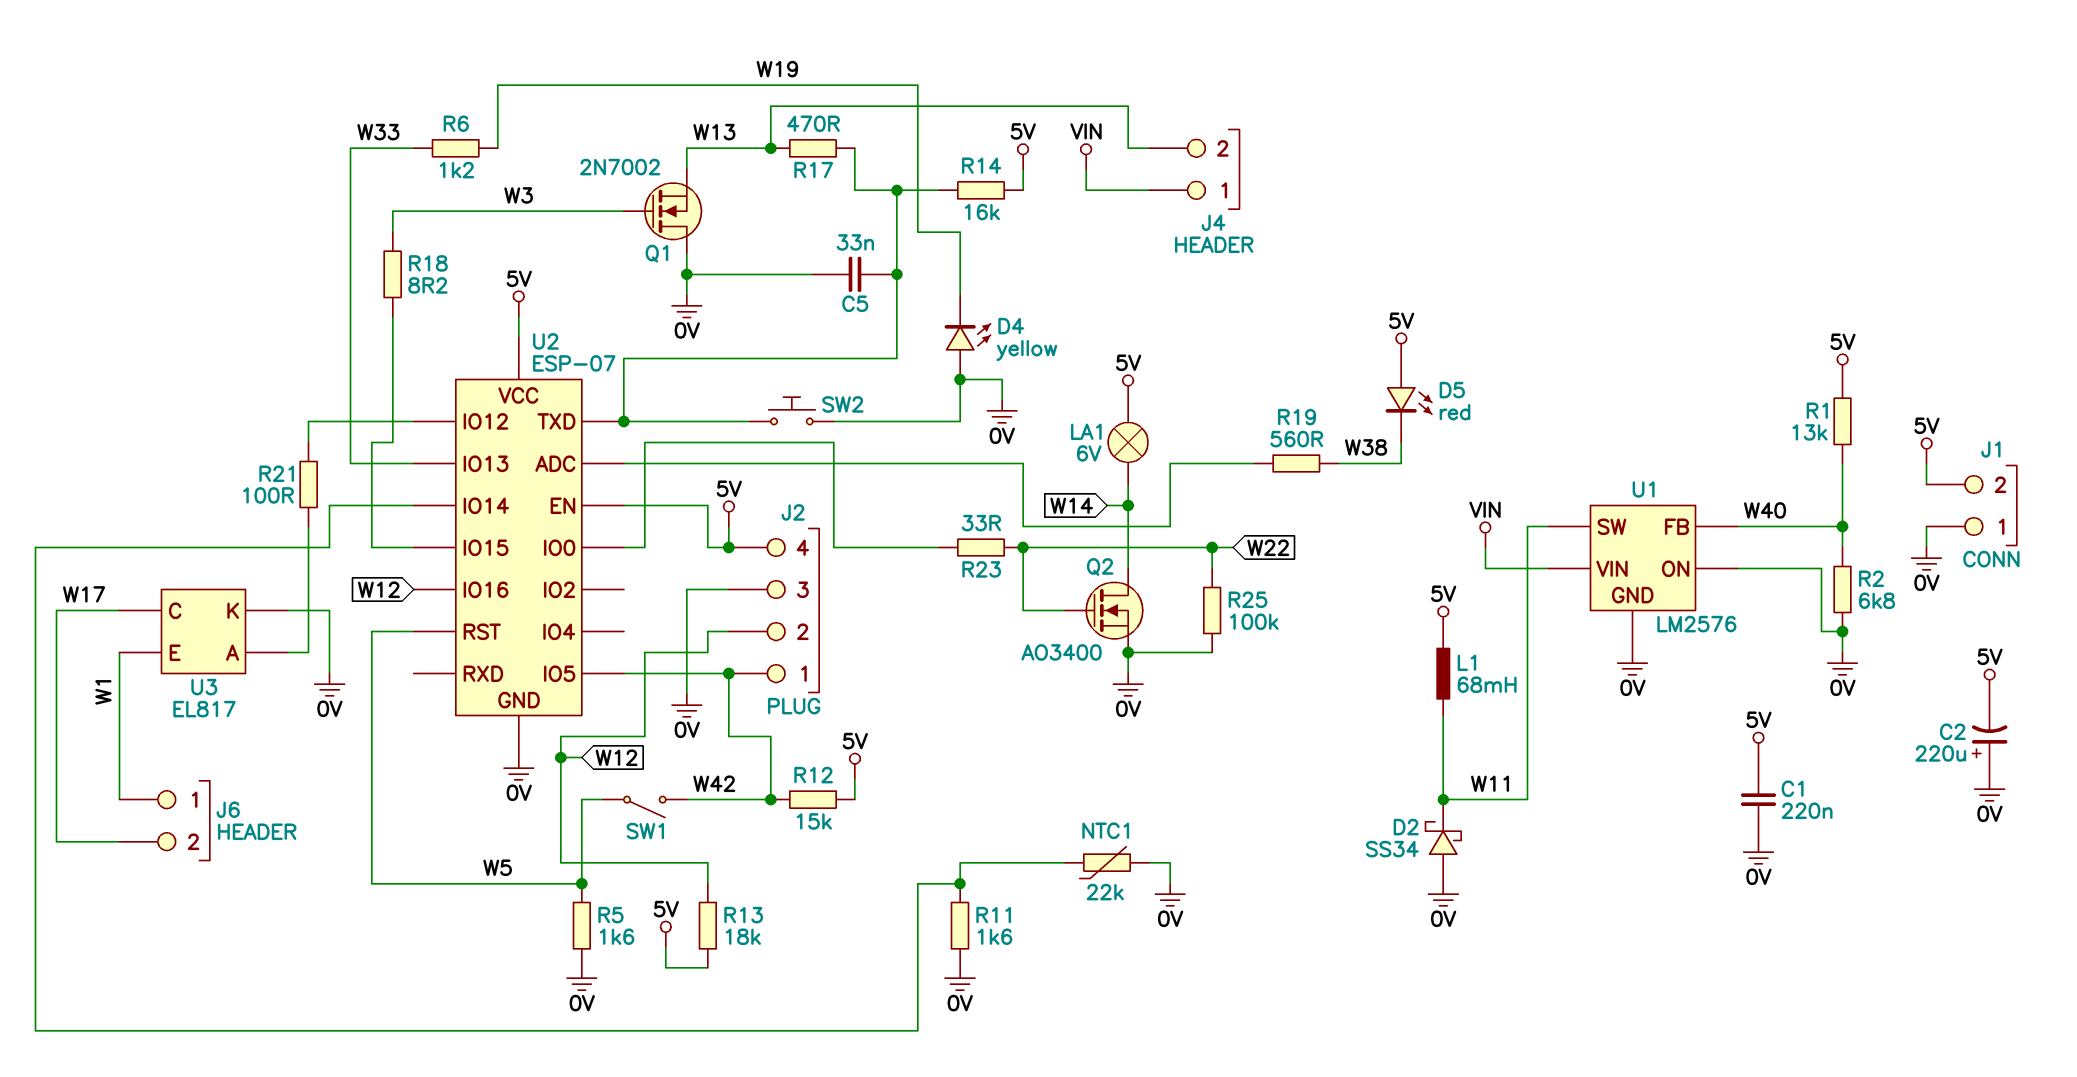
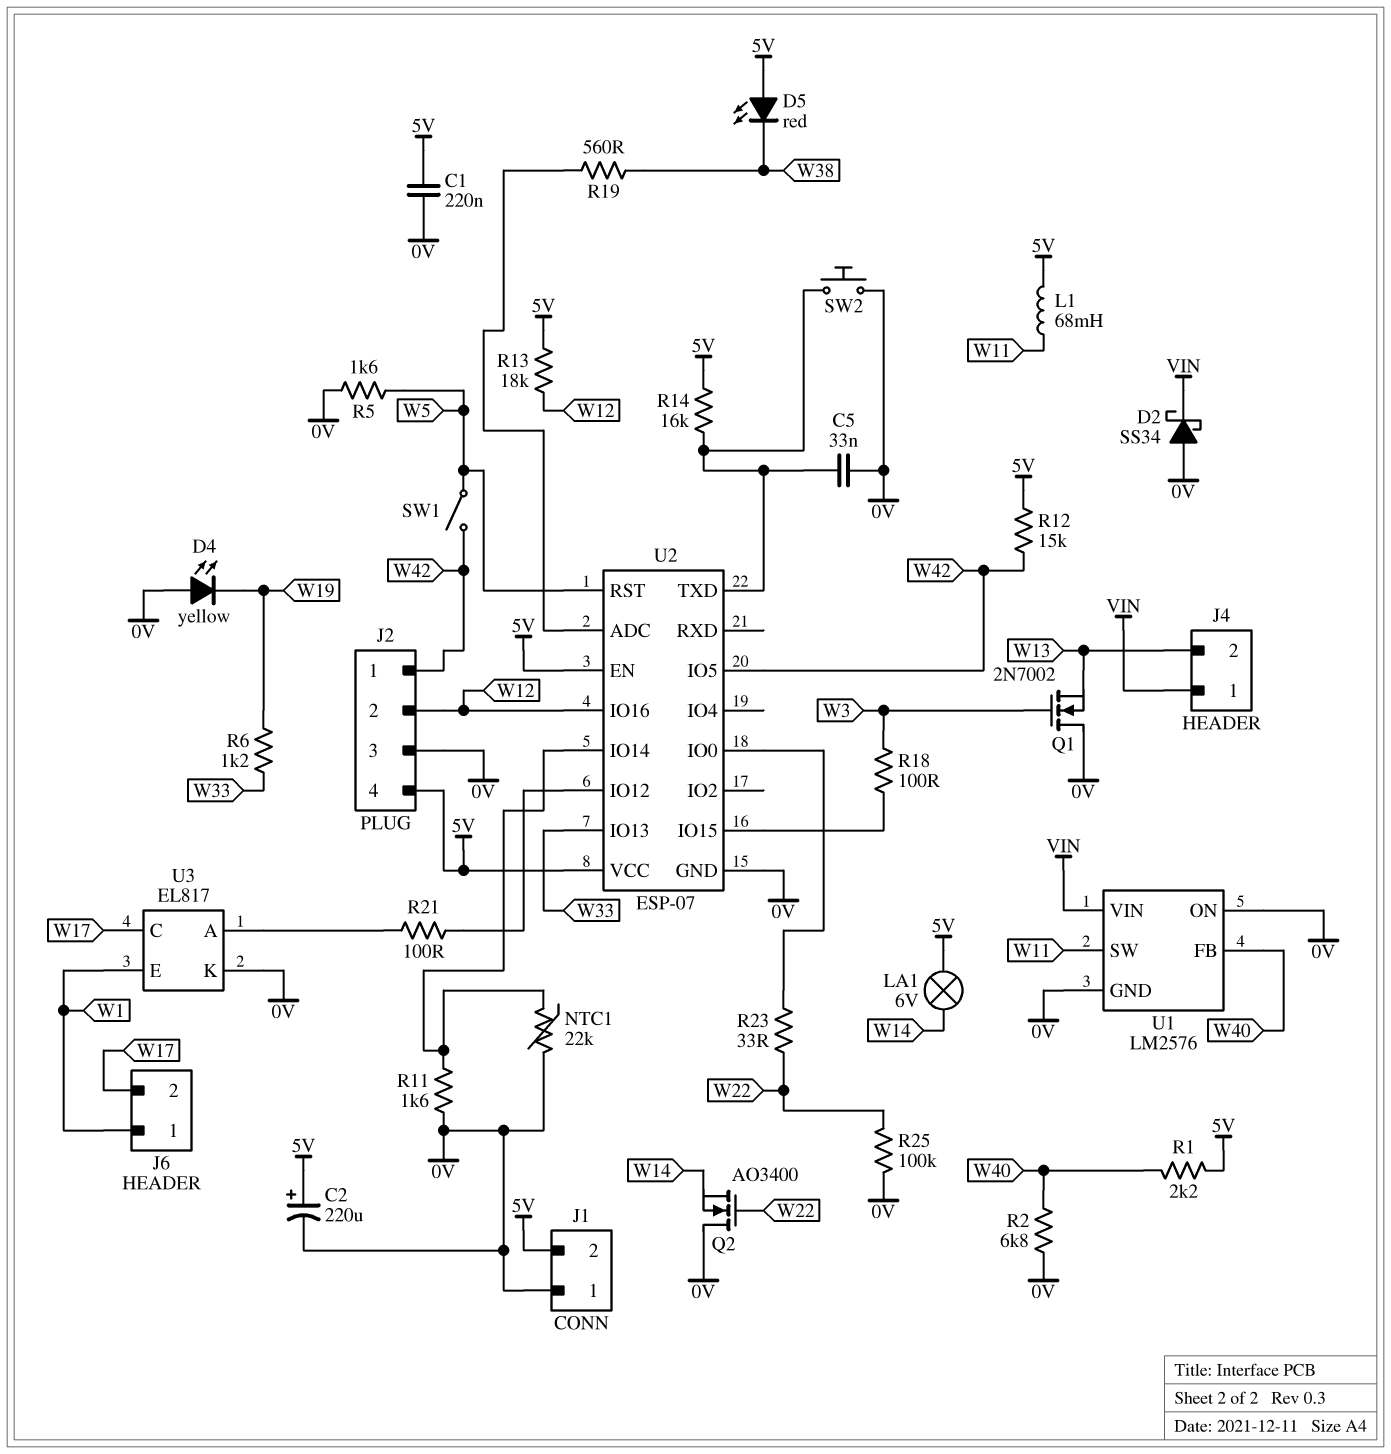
C2: 220uF (plus 0V, minus 5V) -> 220uF (plus 5V, minus 0V)
D2: schottky SS34 (A 0V, K W11) -> schottky SS34 (A 0V, K VIN)
Q2: NMOS AO3400 (G W22, D W14, S 0V) -> NMOS AO3400 (G W22, D 0V, S W14)
R1: 13k (5V, W40) -> 2.2k (5V, W40)
R17: 470 (U2/TXD, W13) -> none
R18: 8.2 (U2/IO15, W3) -> 100 (U2/IO15, W3)

